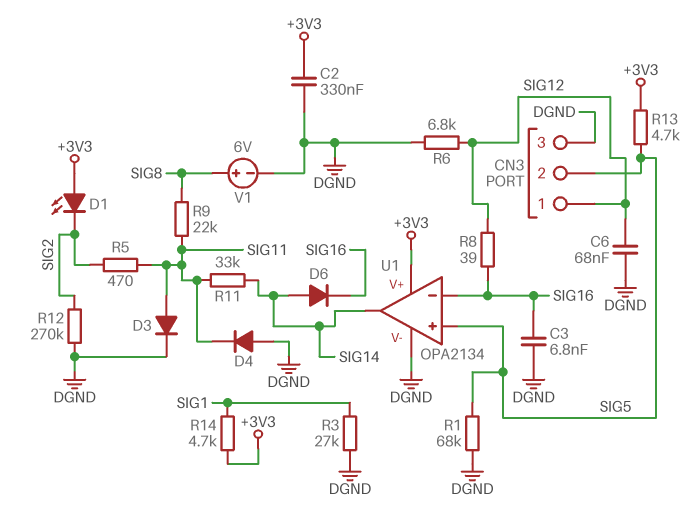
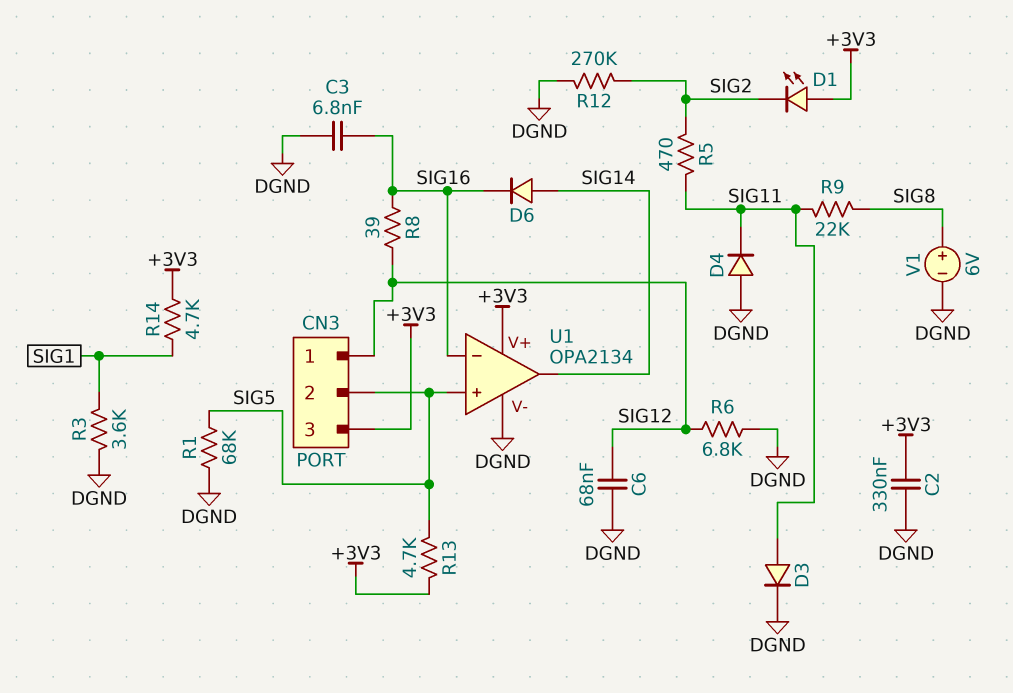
CN3 pin 3: DGND -> +3V3
R3: 27k (DGND, SIG1) -> 3.6k (DGND, SIG1)
R11: 33k (SIG11, SIG14) -> none

